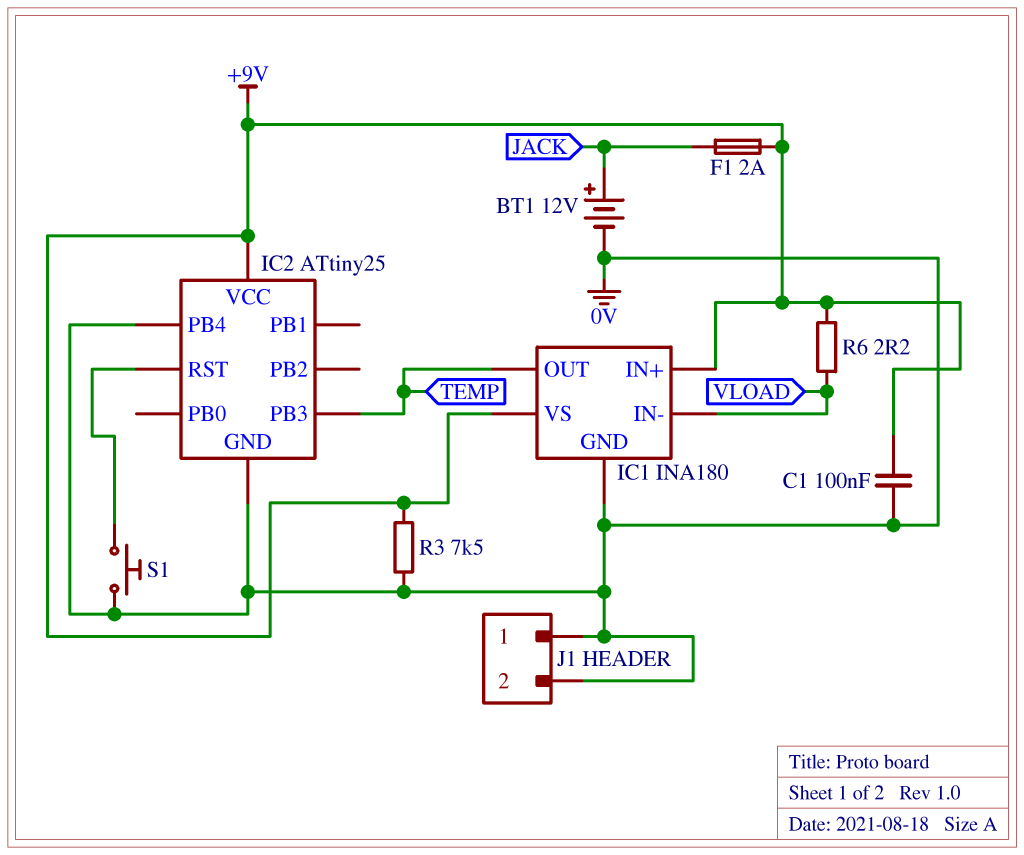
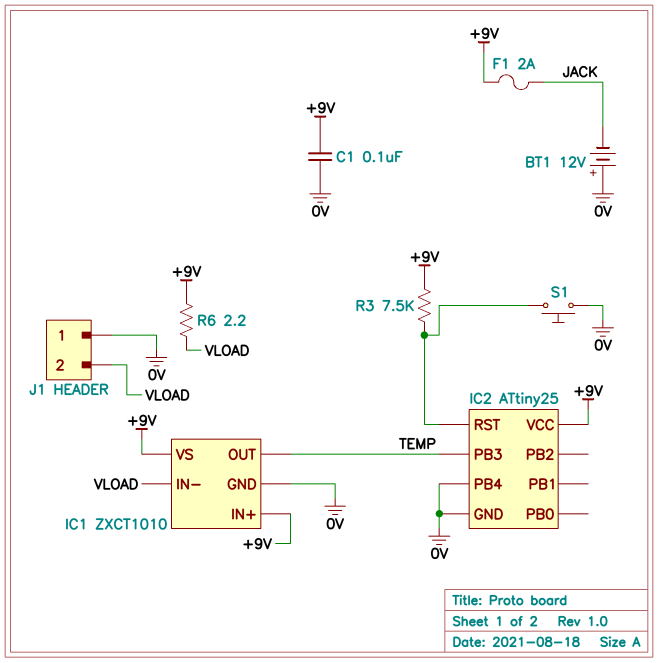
BT1: 12V (plus JACK, minus 0V) -> 12V (plus 0V, minus JACK)
IC1: INA180 -> ZXCT1010
J1 pin 2: 0V -> VLOAD
R3: 7.5k (+9V, 0V) -> 7.5k (+9V, IC2/RST)

